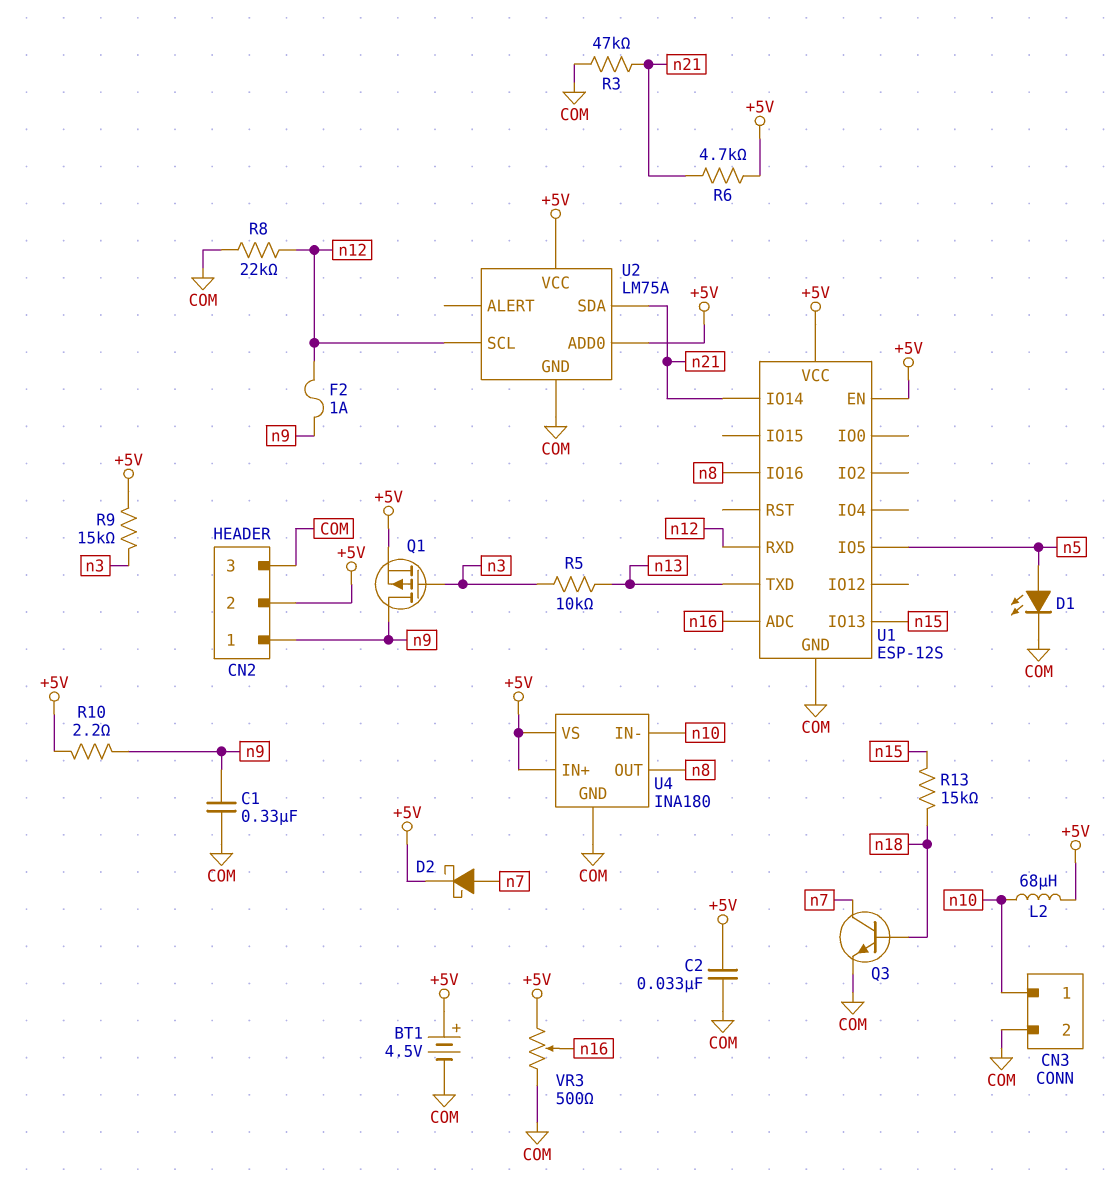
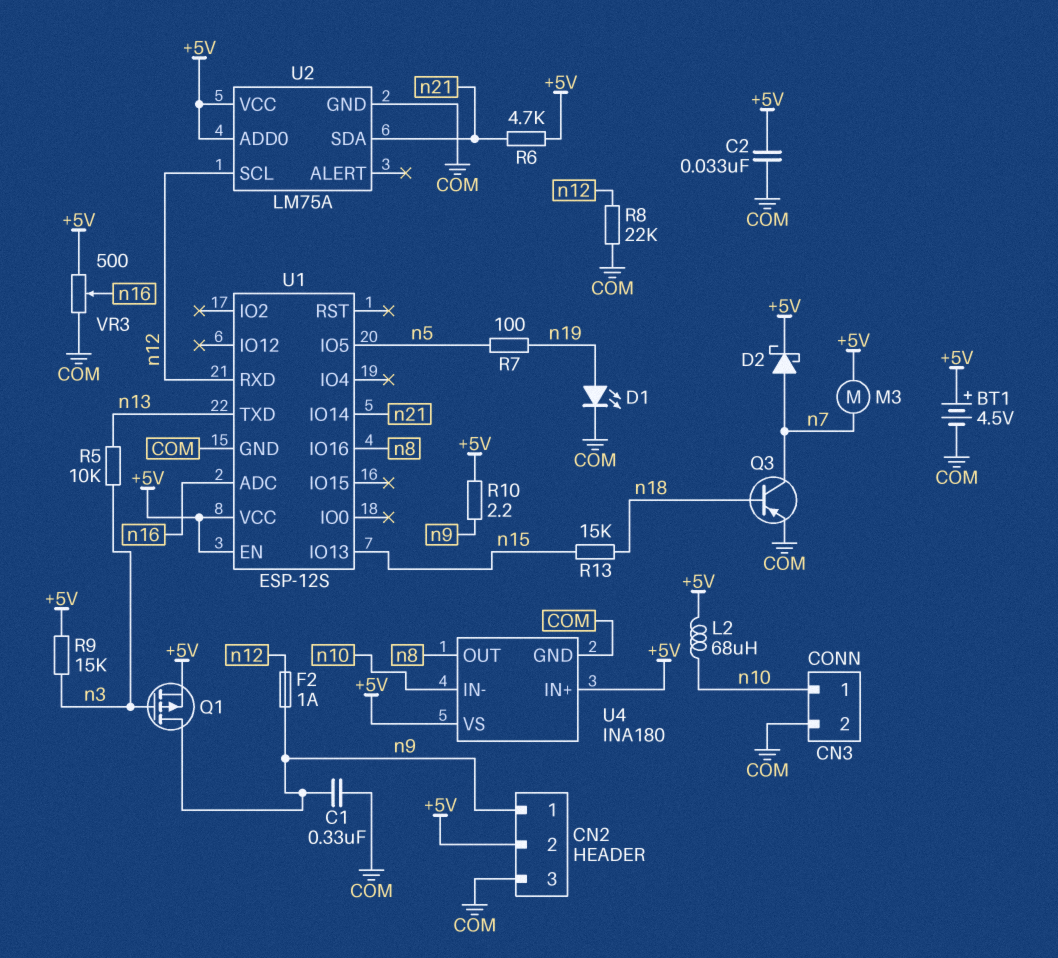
D1: LED (A n5, K COM) -> LED (A n19, K COM)
M3: none -> motor (+5V, n7)
Q3: NPN (B n18, C n7, E COM) -> PNP (B n18, C n7, E COM)
R3: 47k (COM, n21) -> none
R7: none -> 100 (n5, n19)

